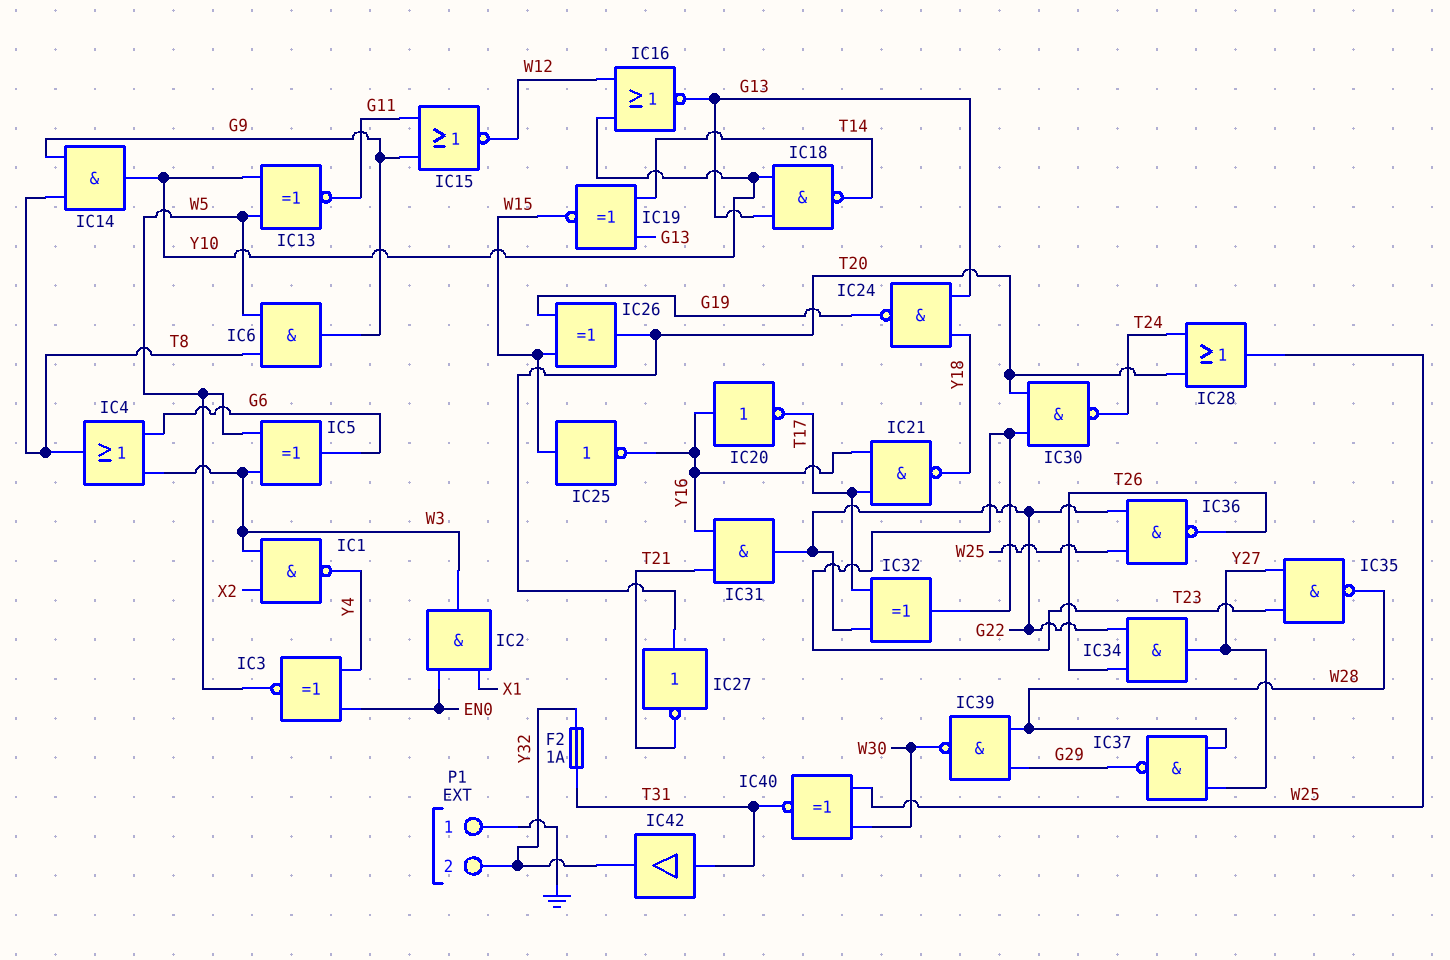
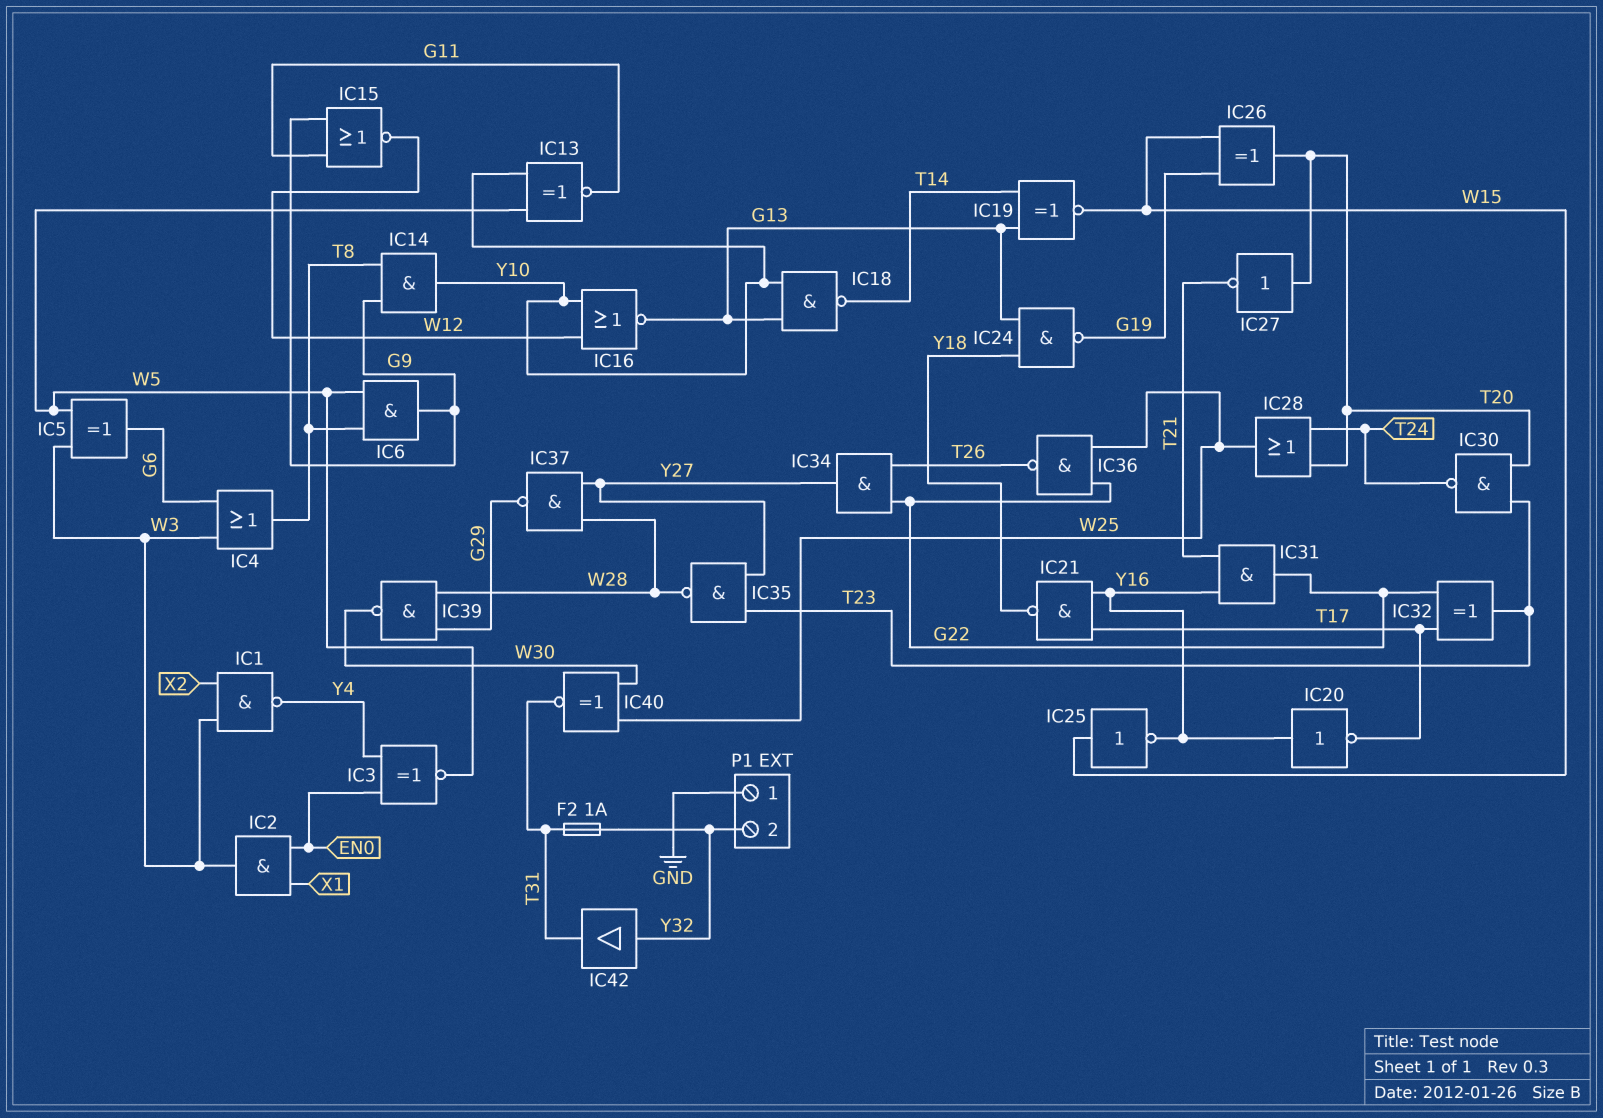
IC42: buffer (in T31, out Y32) -> buffer (in Y32, out T31)

